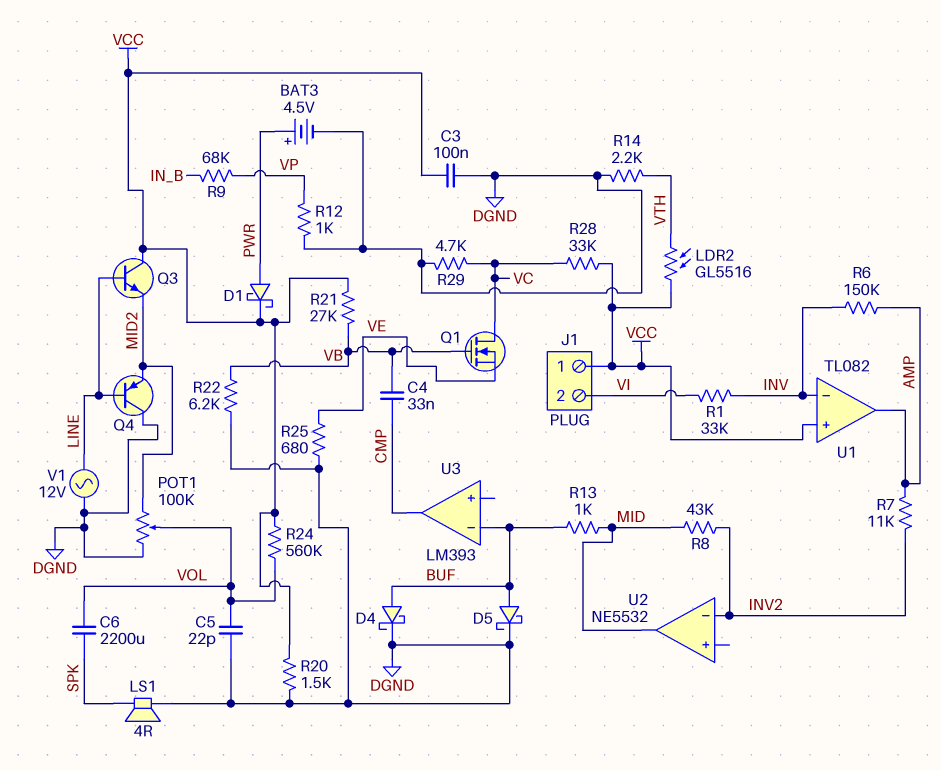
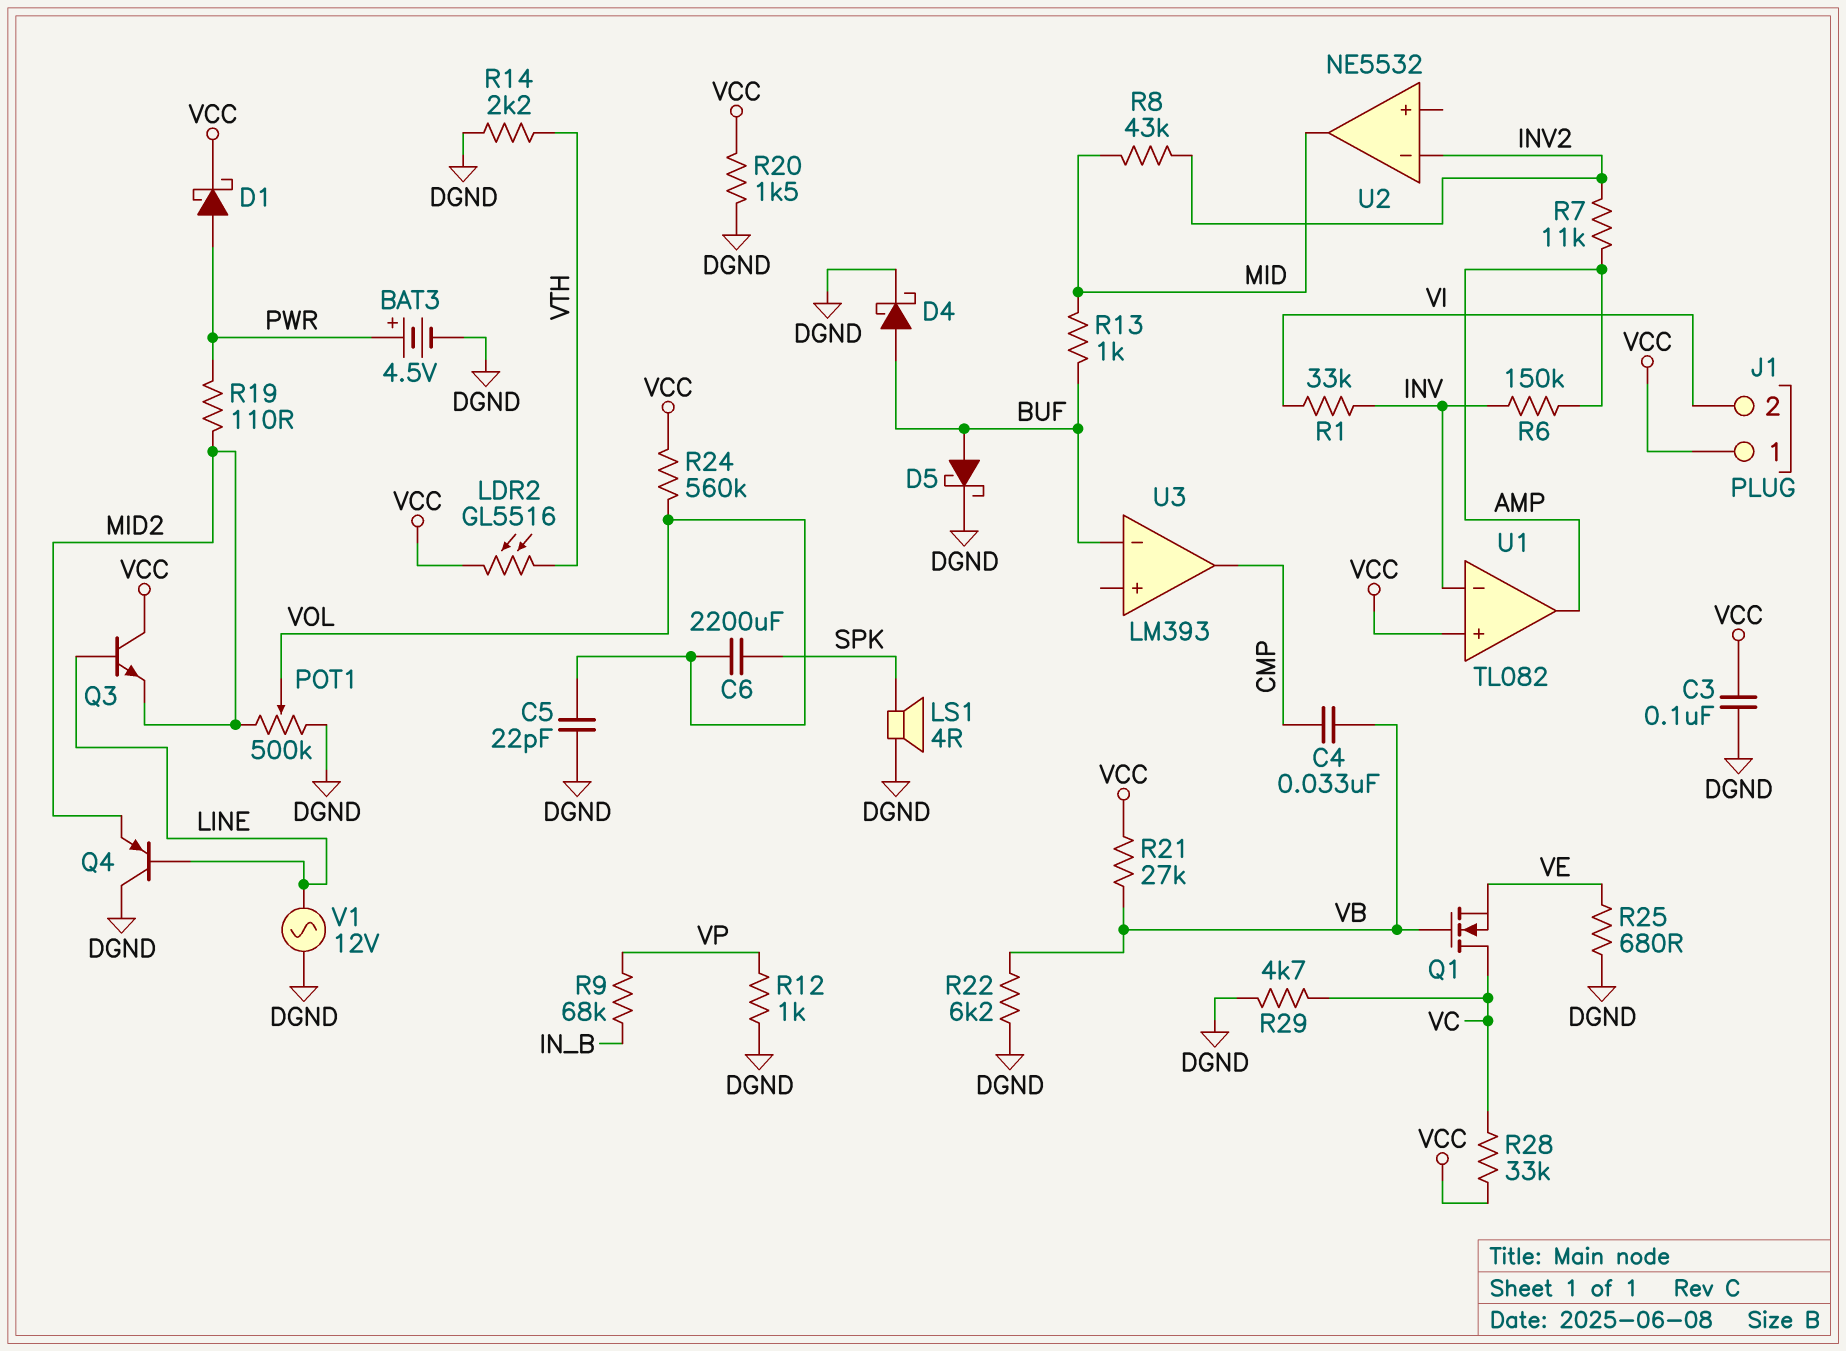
POT1: 100k (DGND, MID2, wiper VOL) -> 500k (DGND, MID2, wiper VOL)
R19: none -> 110 (MID2, PWR)

